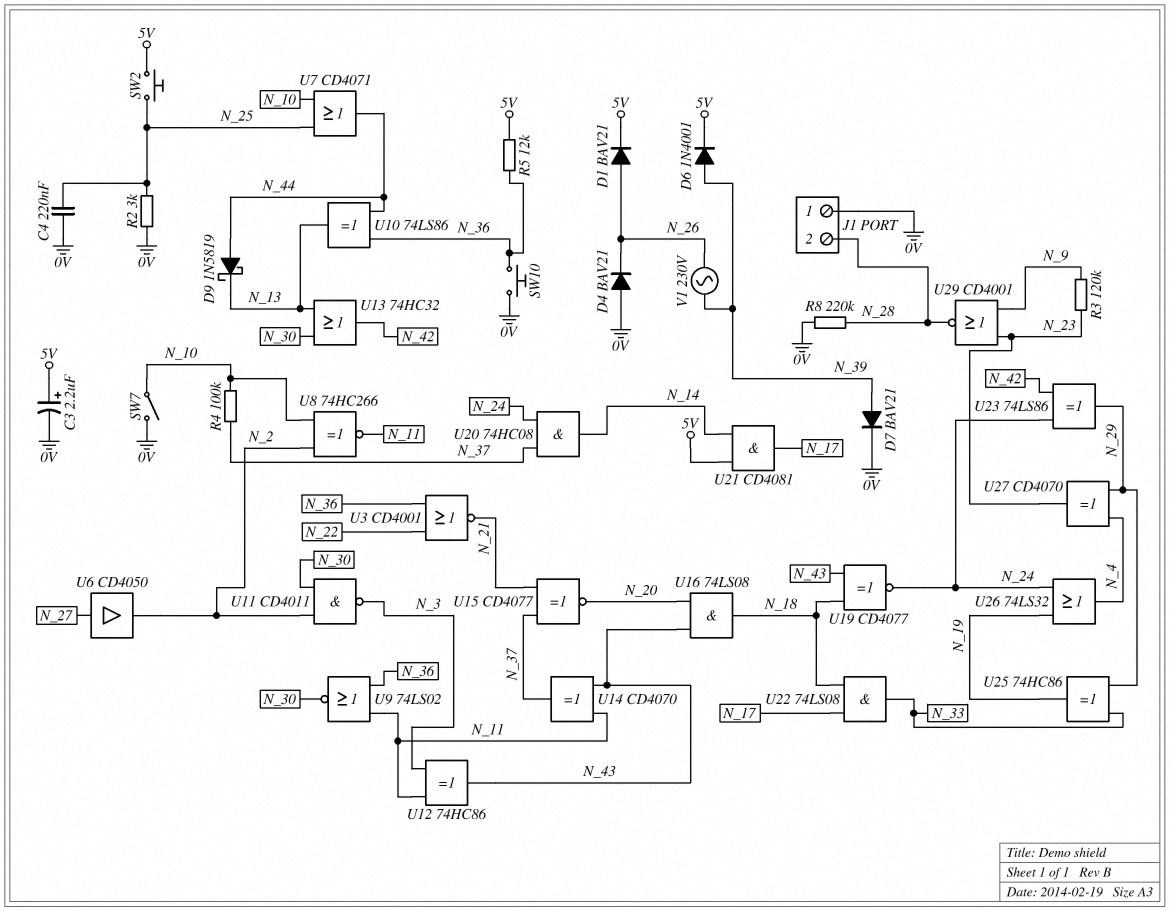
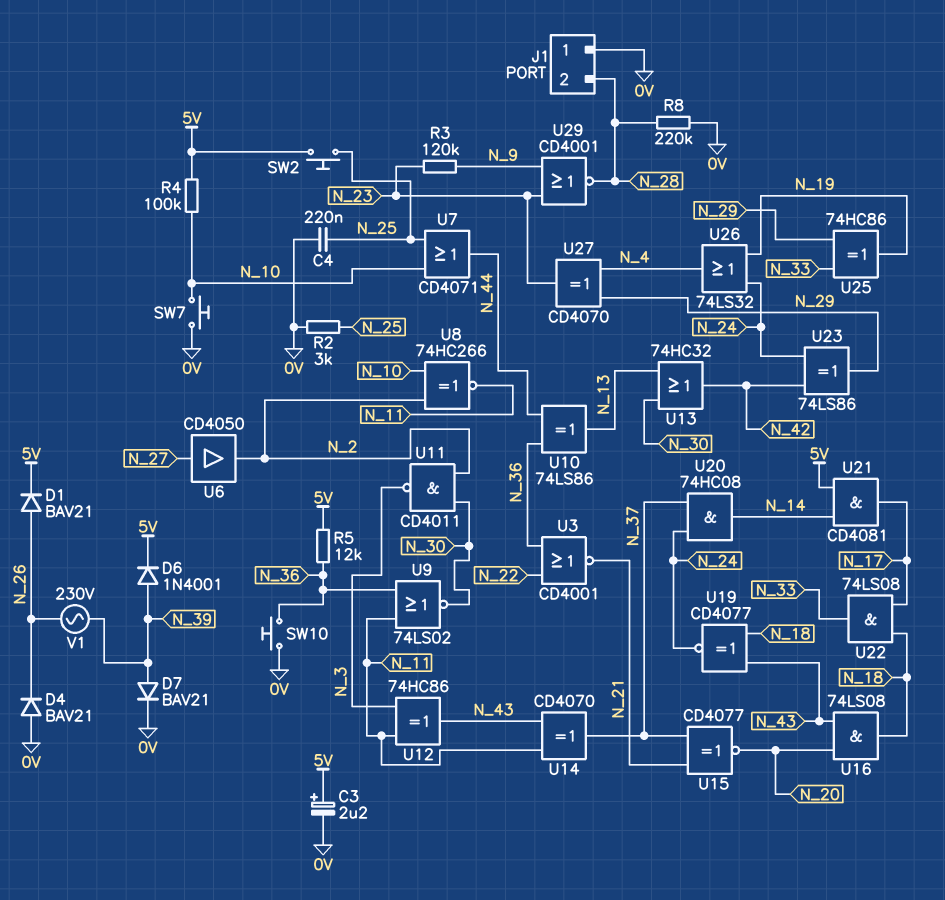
D9: schottky 1N5819 (A N_44, K N_13) -> none
R4: 100k (N_10, N_37) -> 100k (5V, N_10)
SW7: switch (0V, N_10) -> button (0V, N_10)

